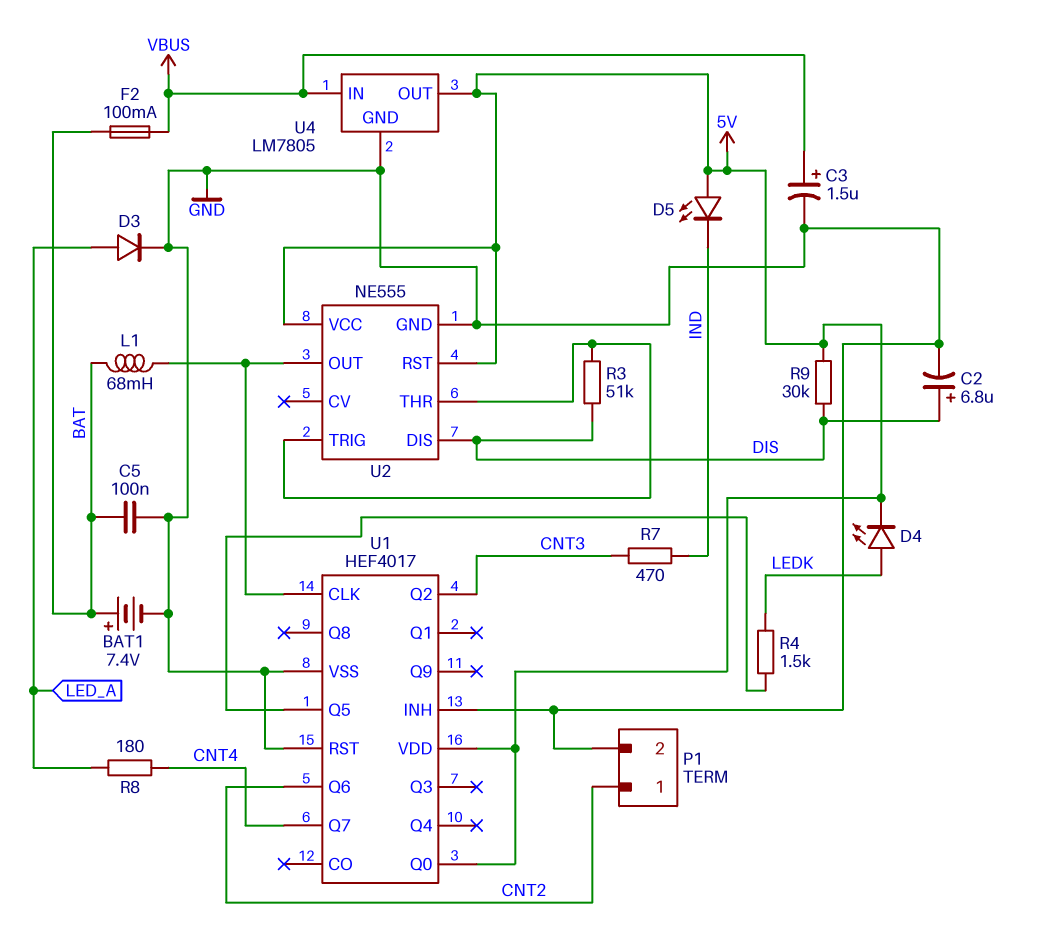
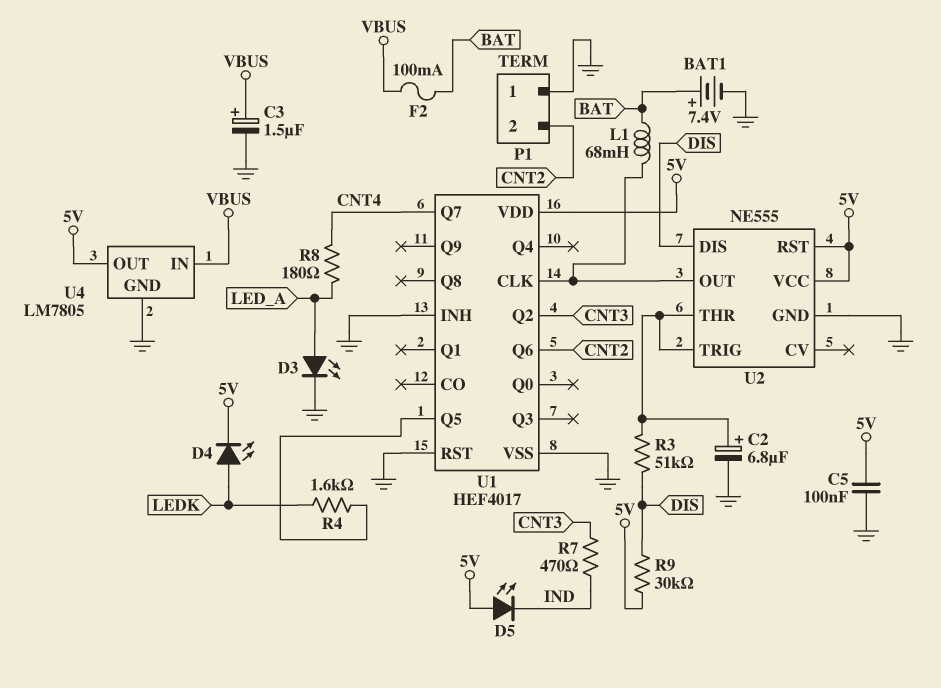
C2: 6.8uF (plus DIS, minus GND) -> 6.8uF (plus U2/THR, minus GND)
C5: 100nF (BAT, GND) -> 100nF (5V, GND)
D3: diode (A LED_A, K GND) -> LED (A LED_A, K GND)
P1 pin 1: CNT2 -> GND
P1 pin 2: GND -> CNT2
R4: 1.5k (LEDK, U1/Q5) -> 1.6k (LEDK, U1/Q5)
U1 pin Q0: 5V -> none

